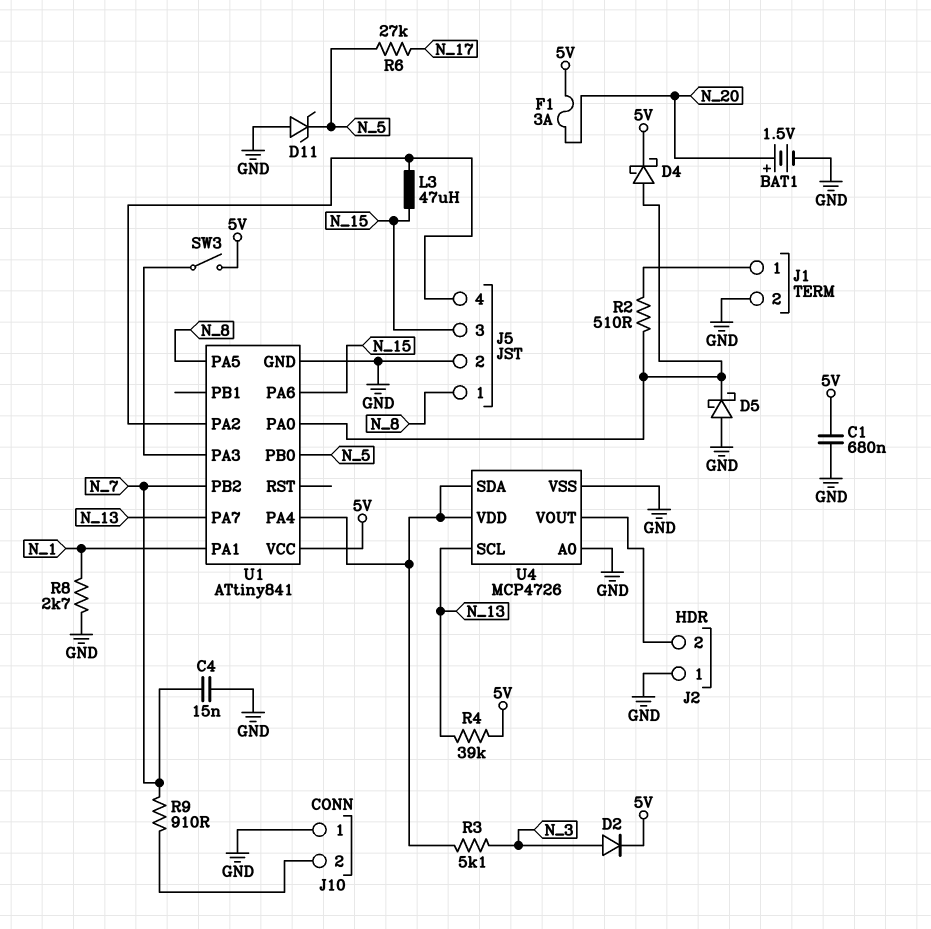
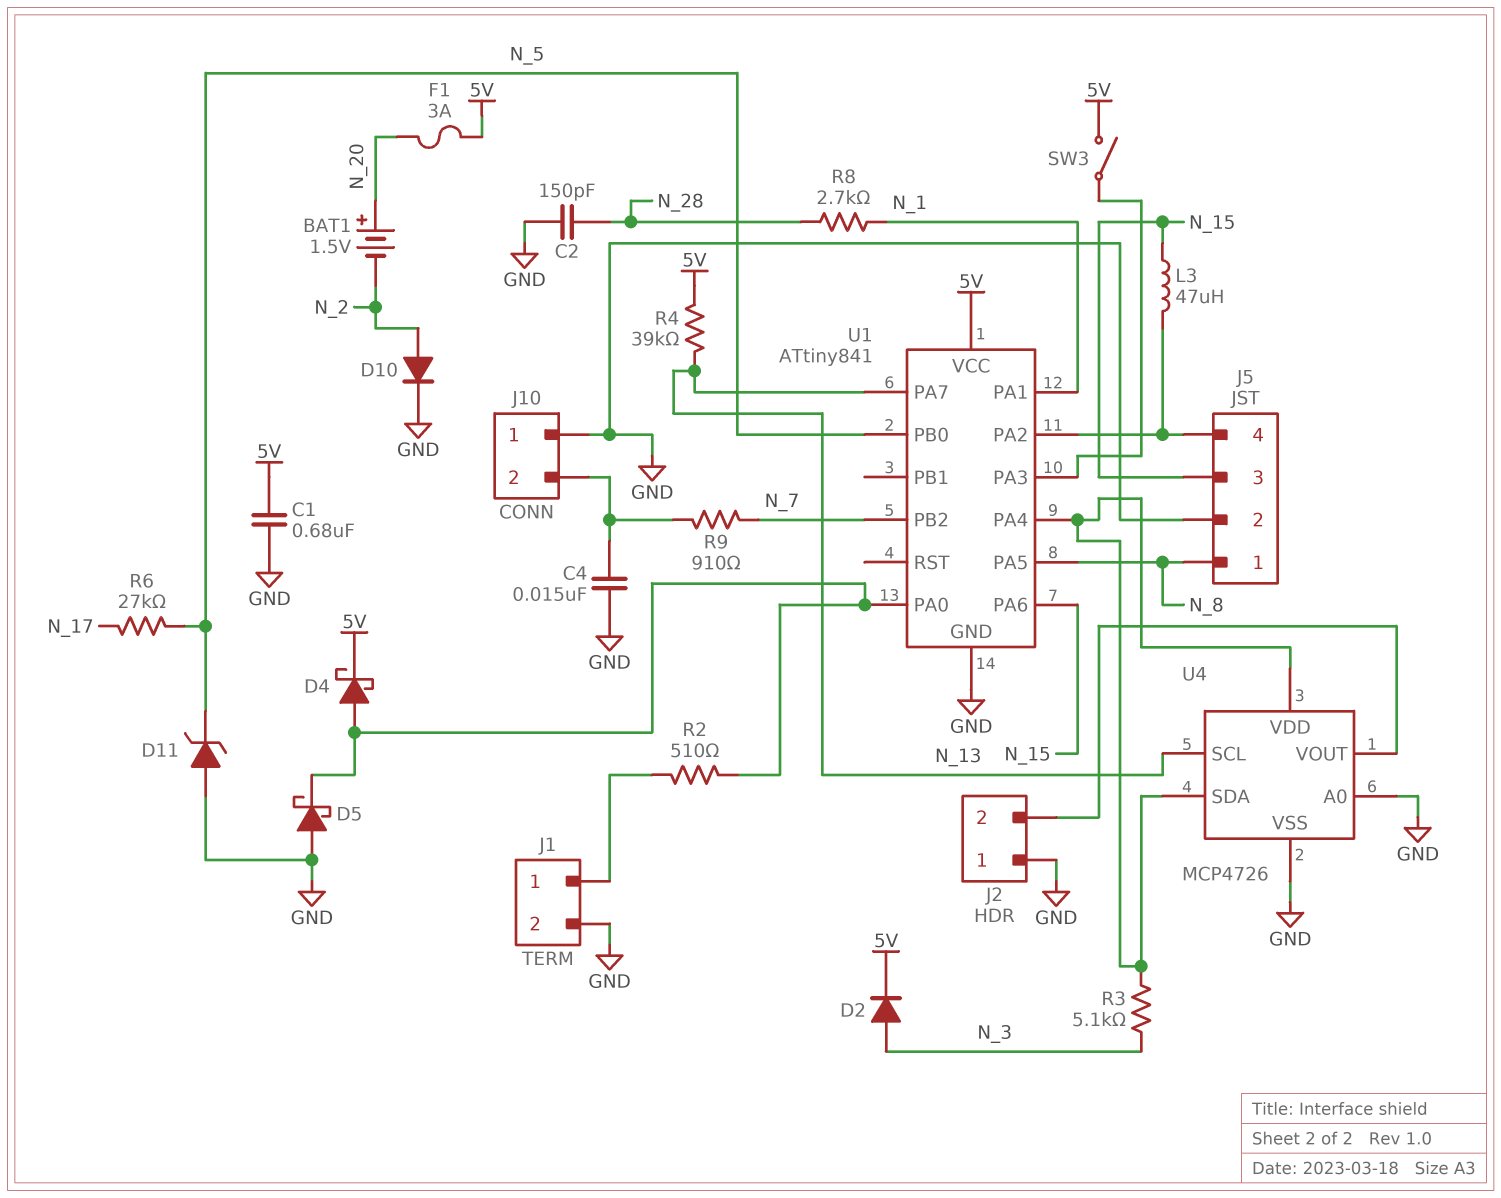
BAT1: 1.5V (plus N_20, minus GND) -> 1.5V (plus N_20, minus N_2)
C2: none -> 150pF (GND, N_28)
C4: 15nF (GND, N_7) -> 15nF (GND, J10/2)
D10: none -> diode (A N_2, K GND)
R8: 2.7k (GND, N_1) -> 2.7k (N_1, N_28)

